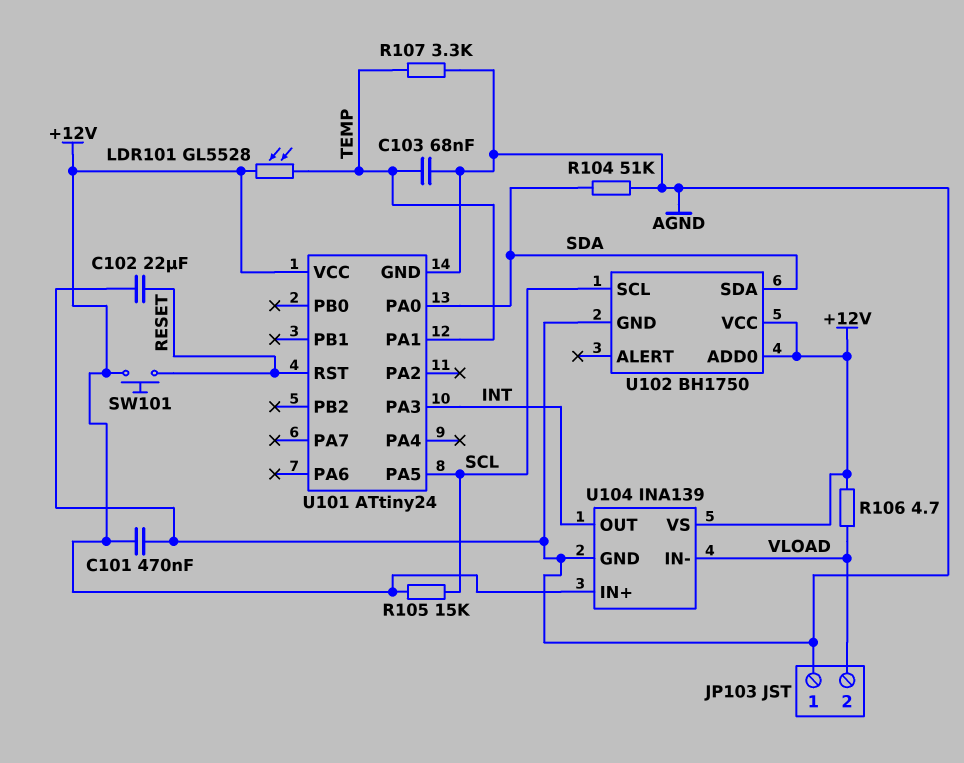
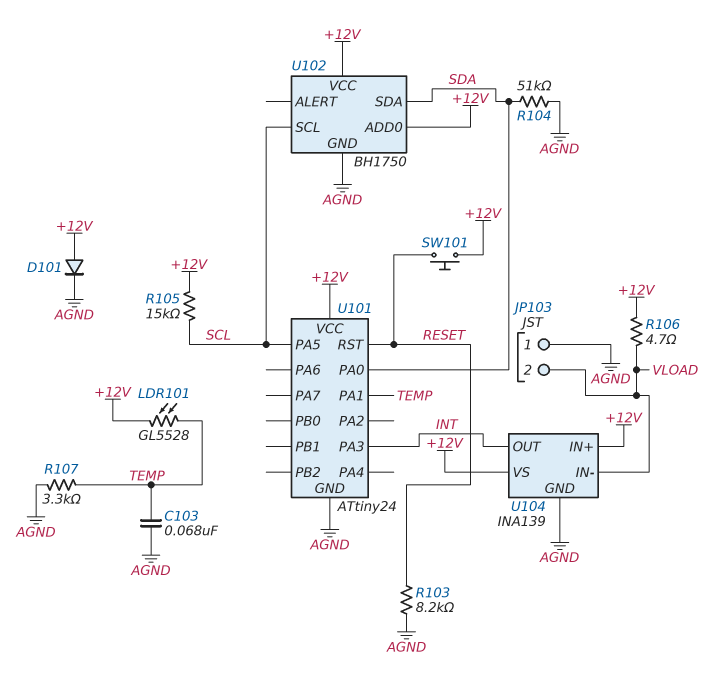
C101: 470nF (+12V, AGND) -> none
C102: 22uF (AGND, RESET) -> none
D101: none -> diode (A +12V, K AGND)
R103: none -> 8.2k (AGND, RESET)

